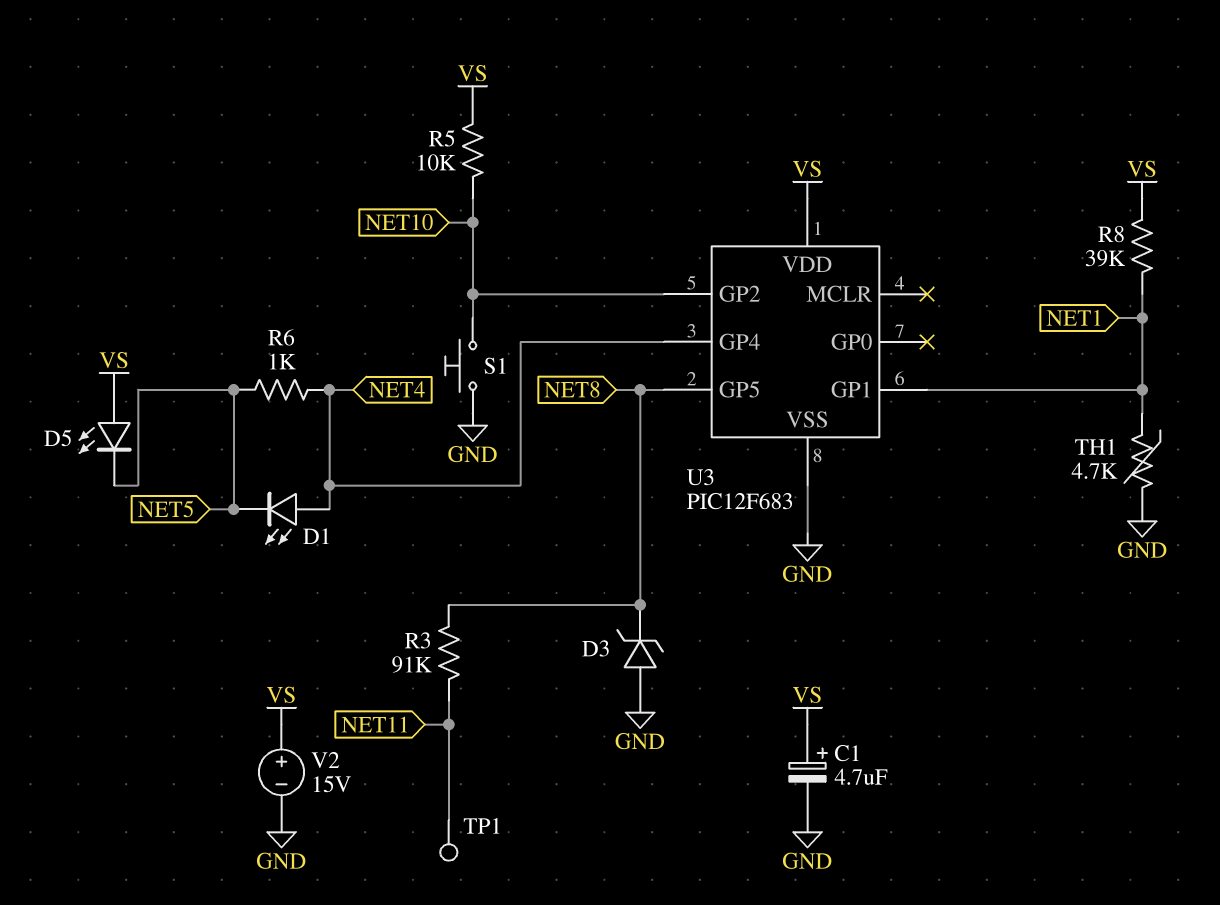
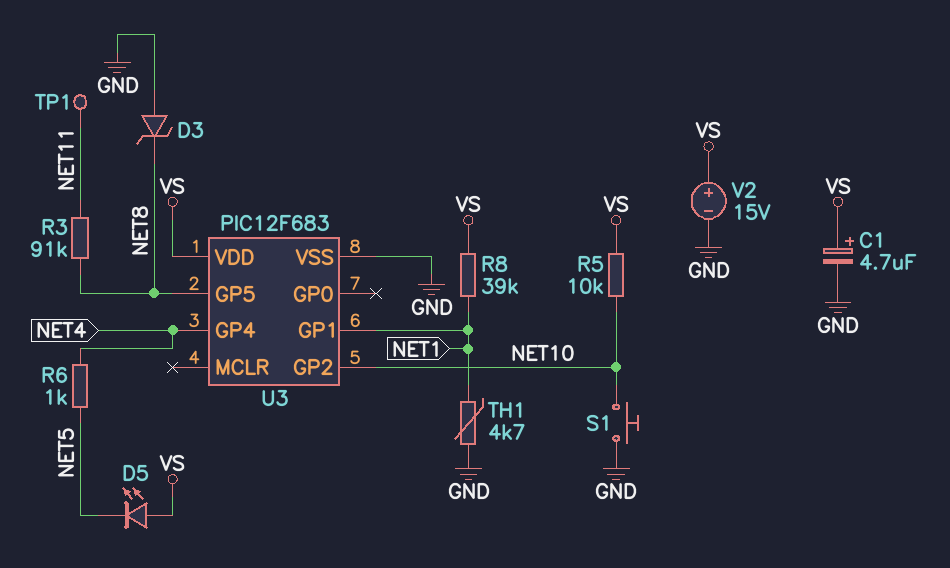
D1: LED (A NET4, K NET5) -> none

